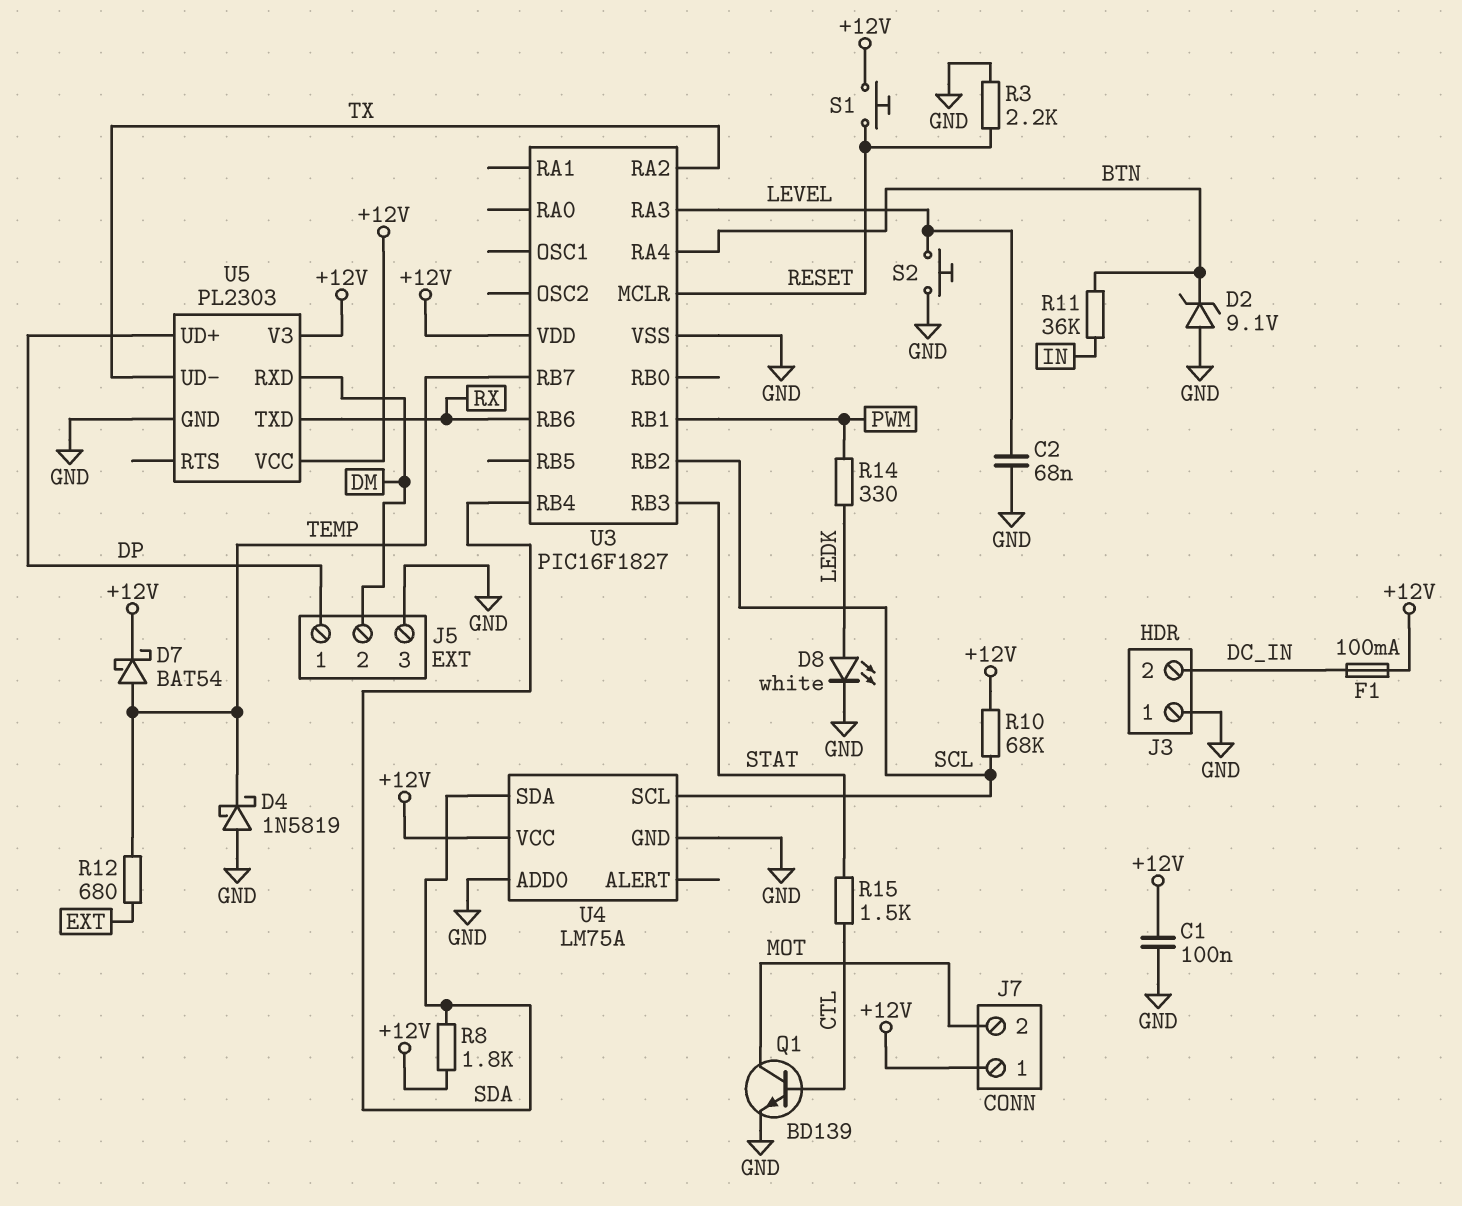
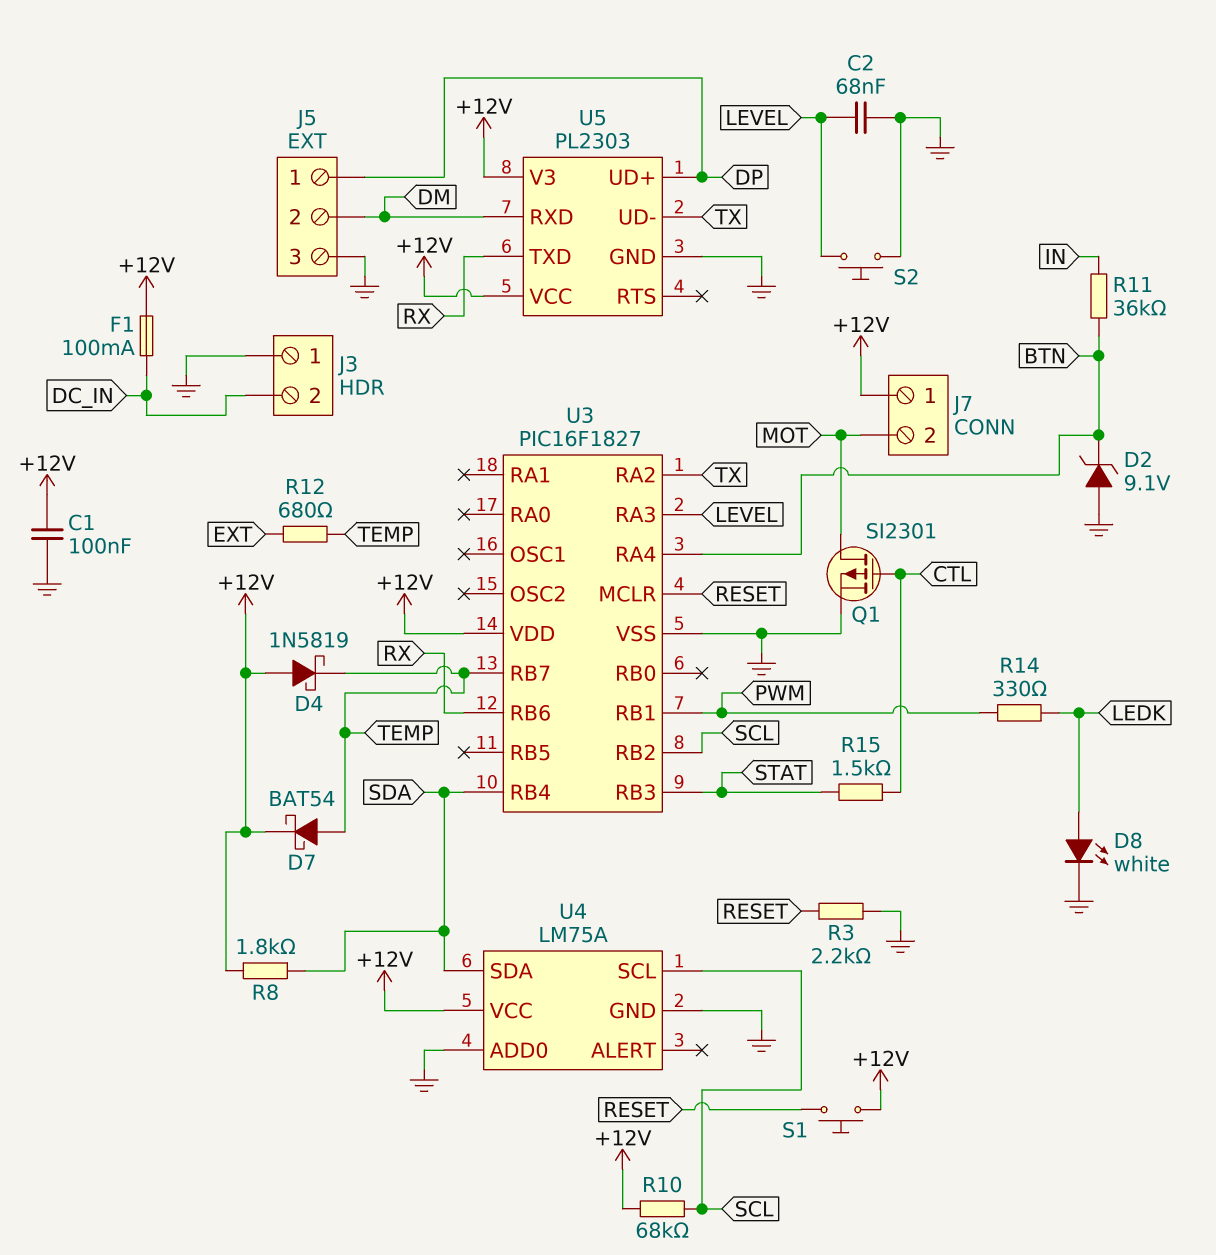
D4: schottky 1N5819 (A GND, K TEMP) -> schottky 1N5819 (A +12V, K TEMP)
Q1: NPN BD139 (B CTL, C MOT, E GND) -> PMOS SI2301 (G CTL, D MOT, S GND)

